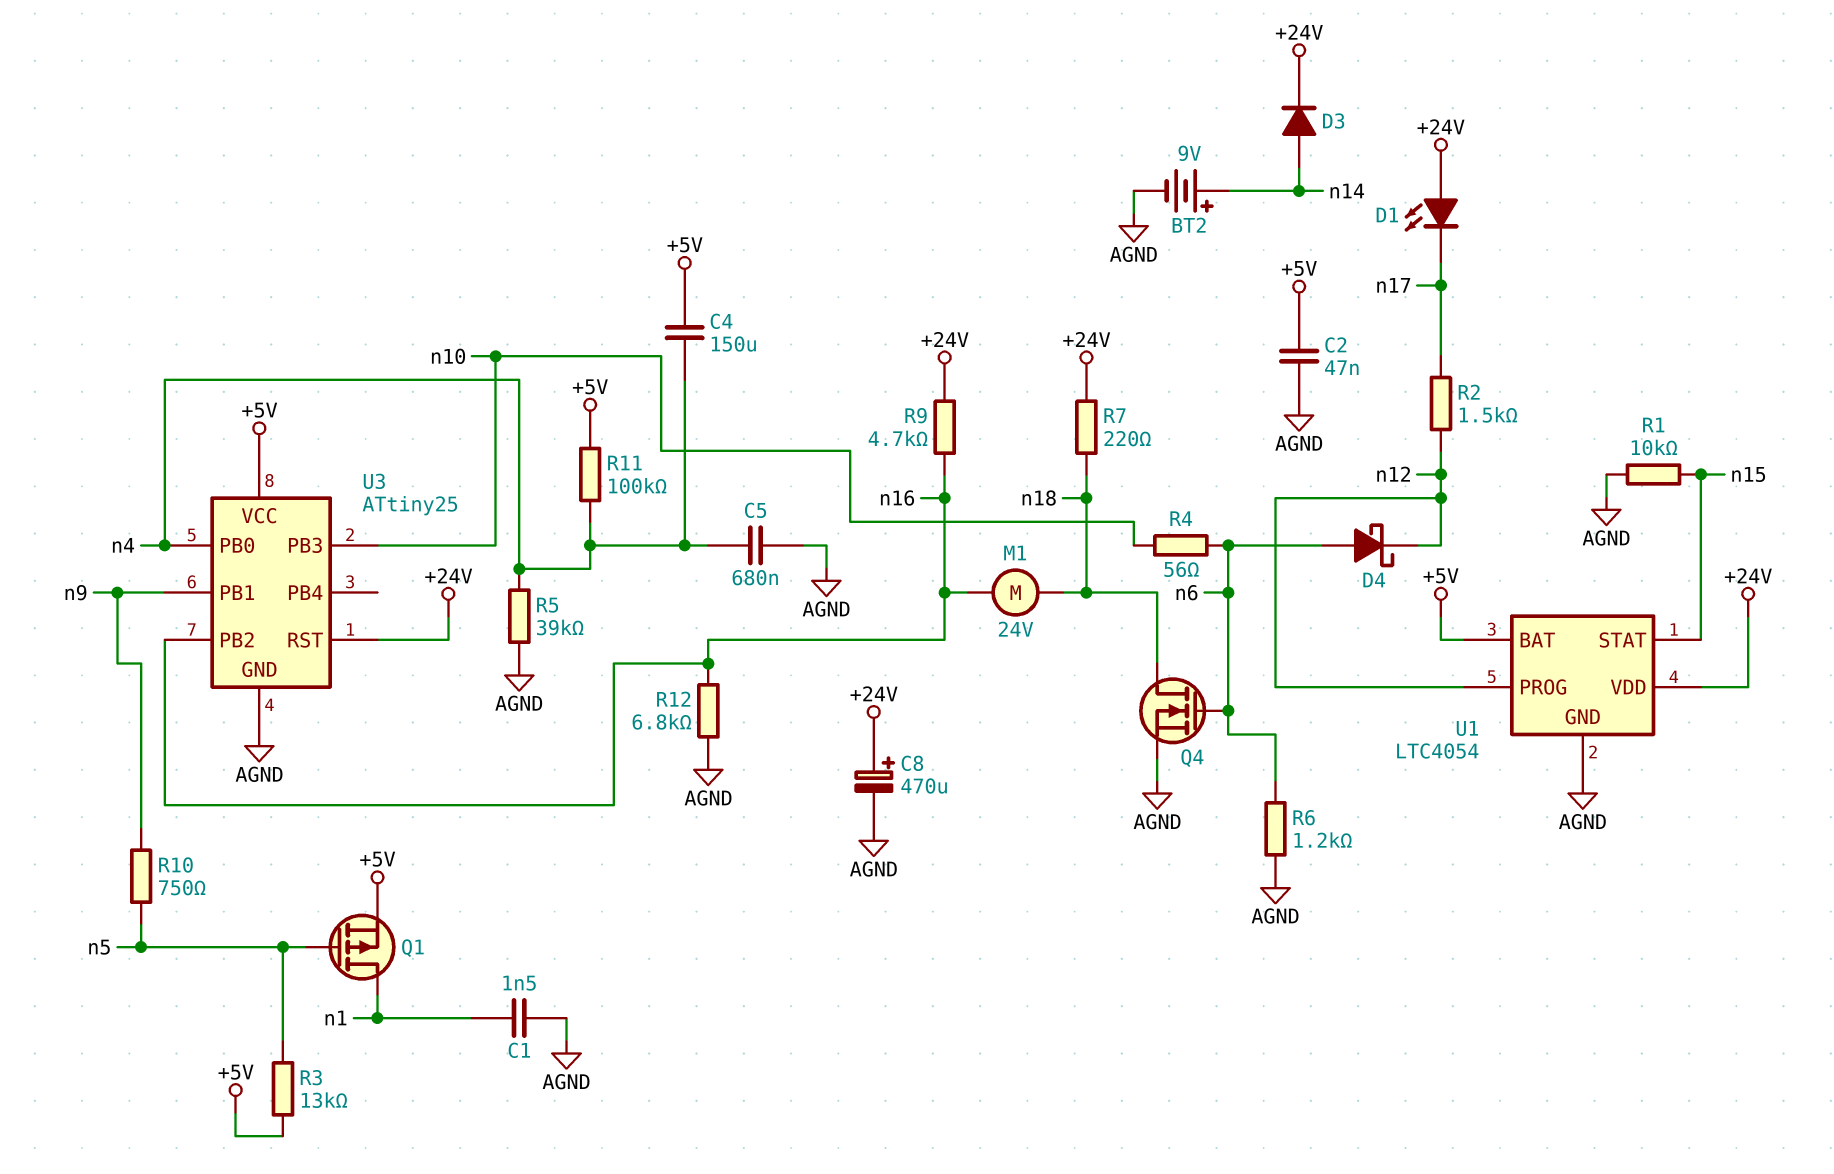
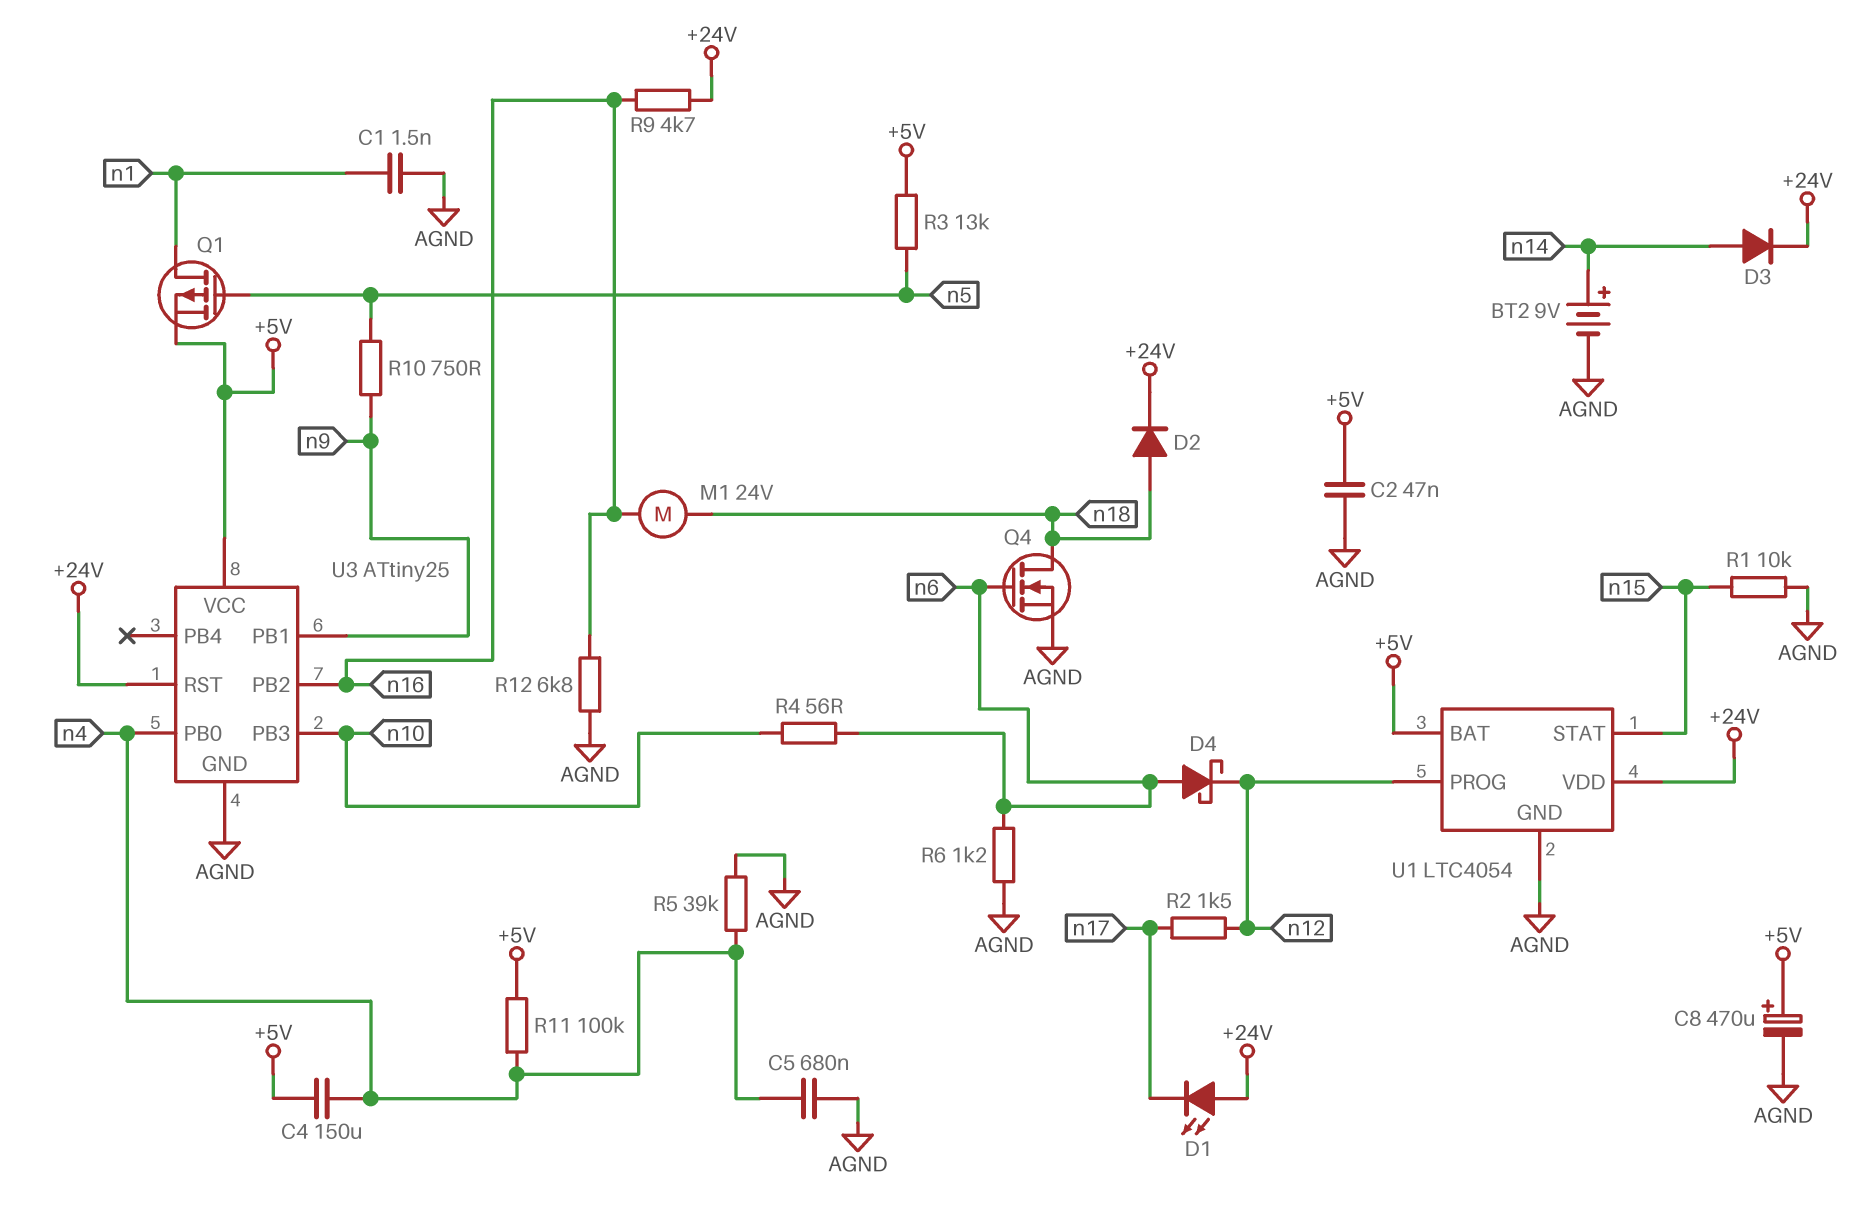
C8: 470uF (plus +24V, minus AGND) -> 470uF (plus +5V, minus AGND)
D2: none -> diode (A n18, K +24V)
R7: 220 (+24V, n18) -> none

